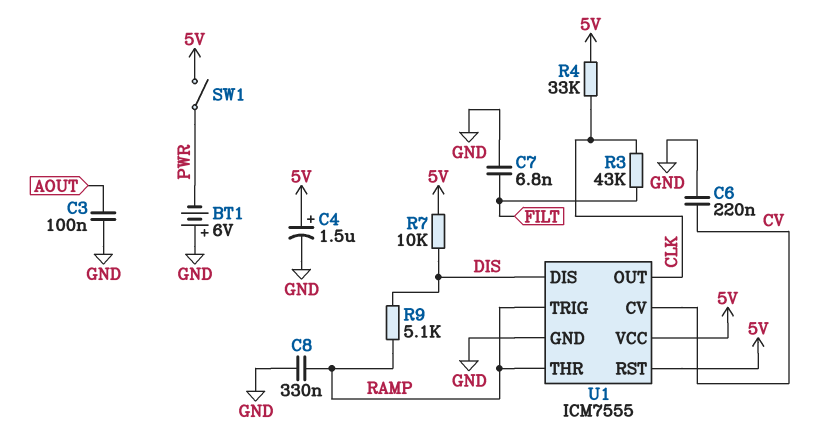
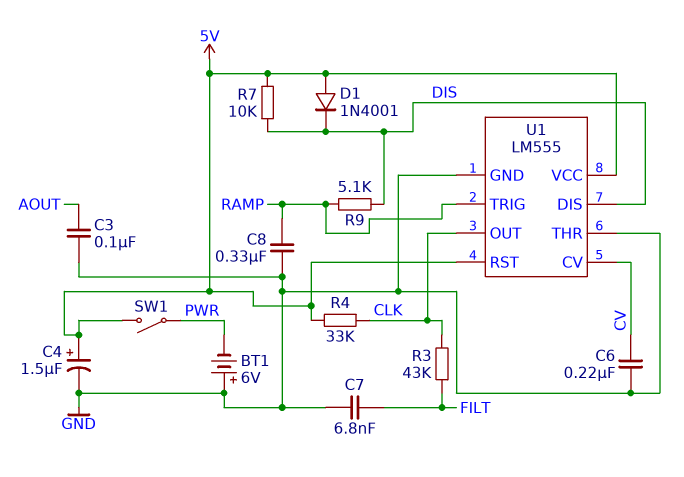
D1: none -> diode 1N4001 (A 5V, K DIS)
U1: ICM7555 -> LM555
U1 pin THR: RAMP -> GND

